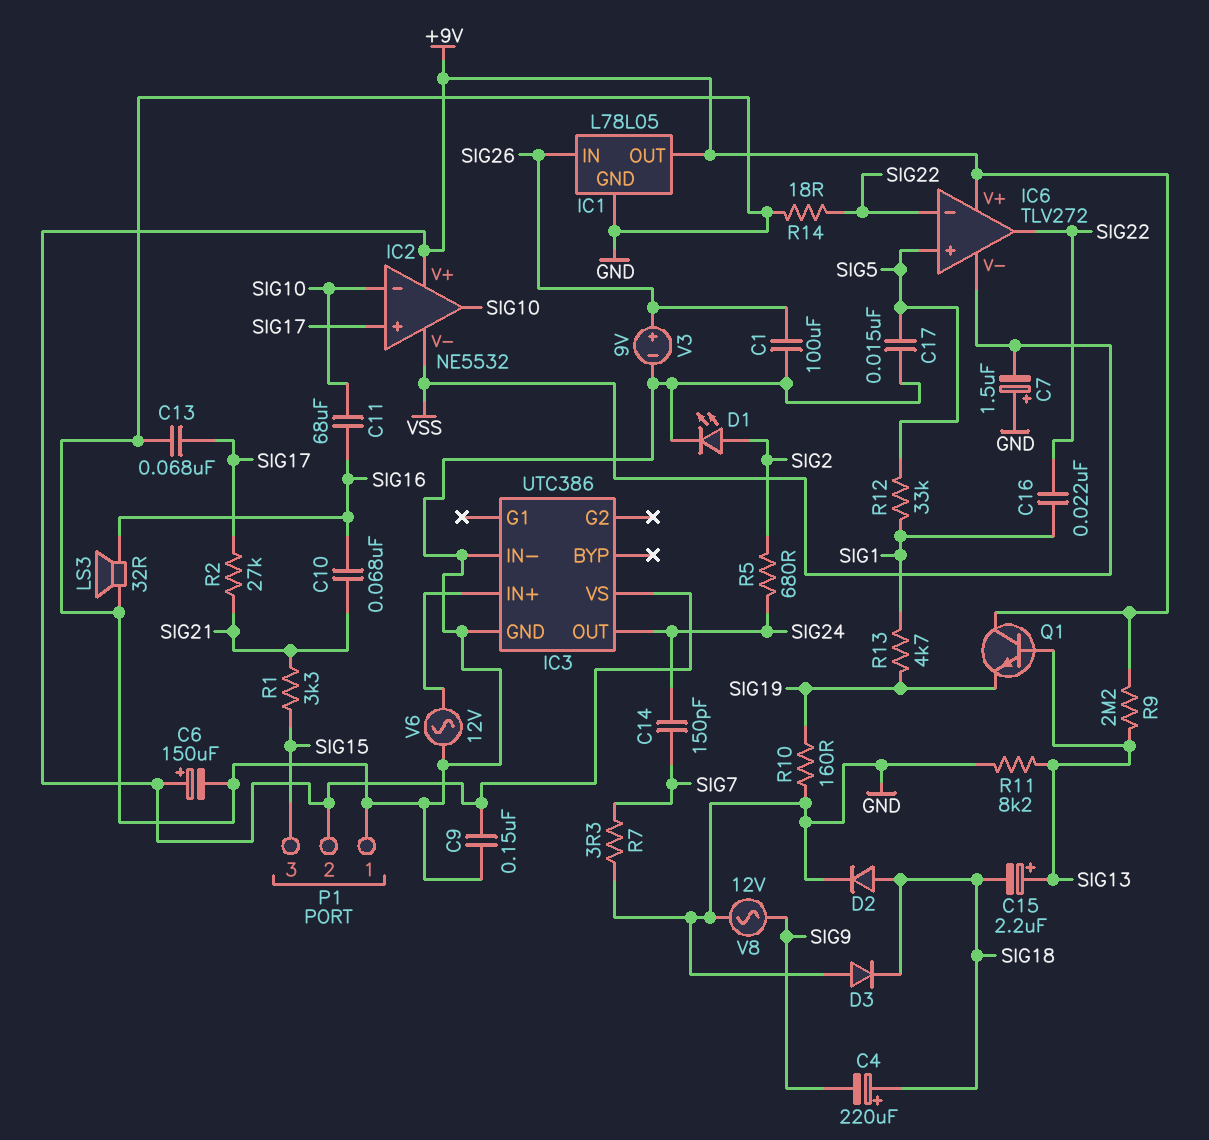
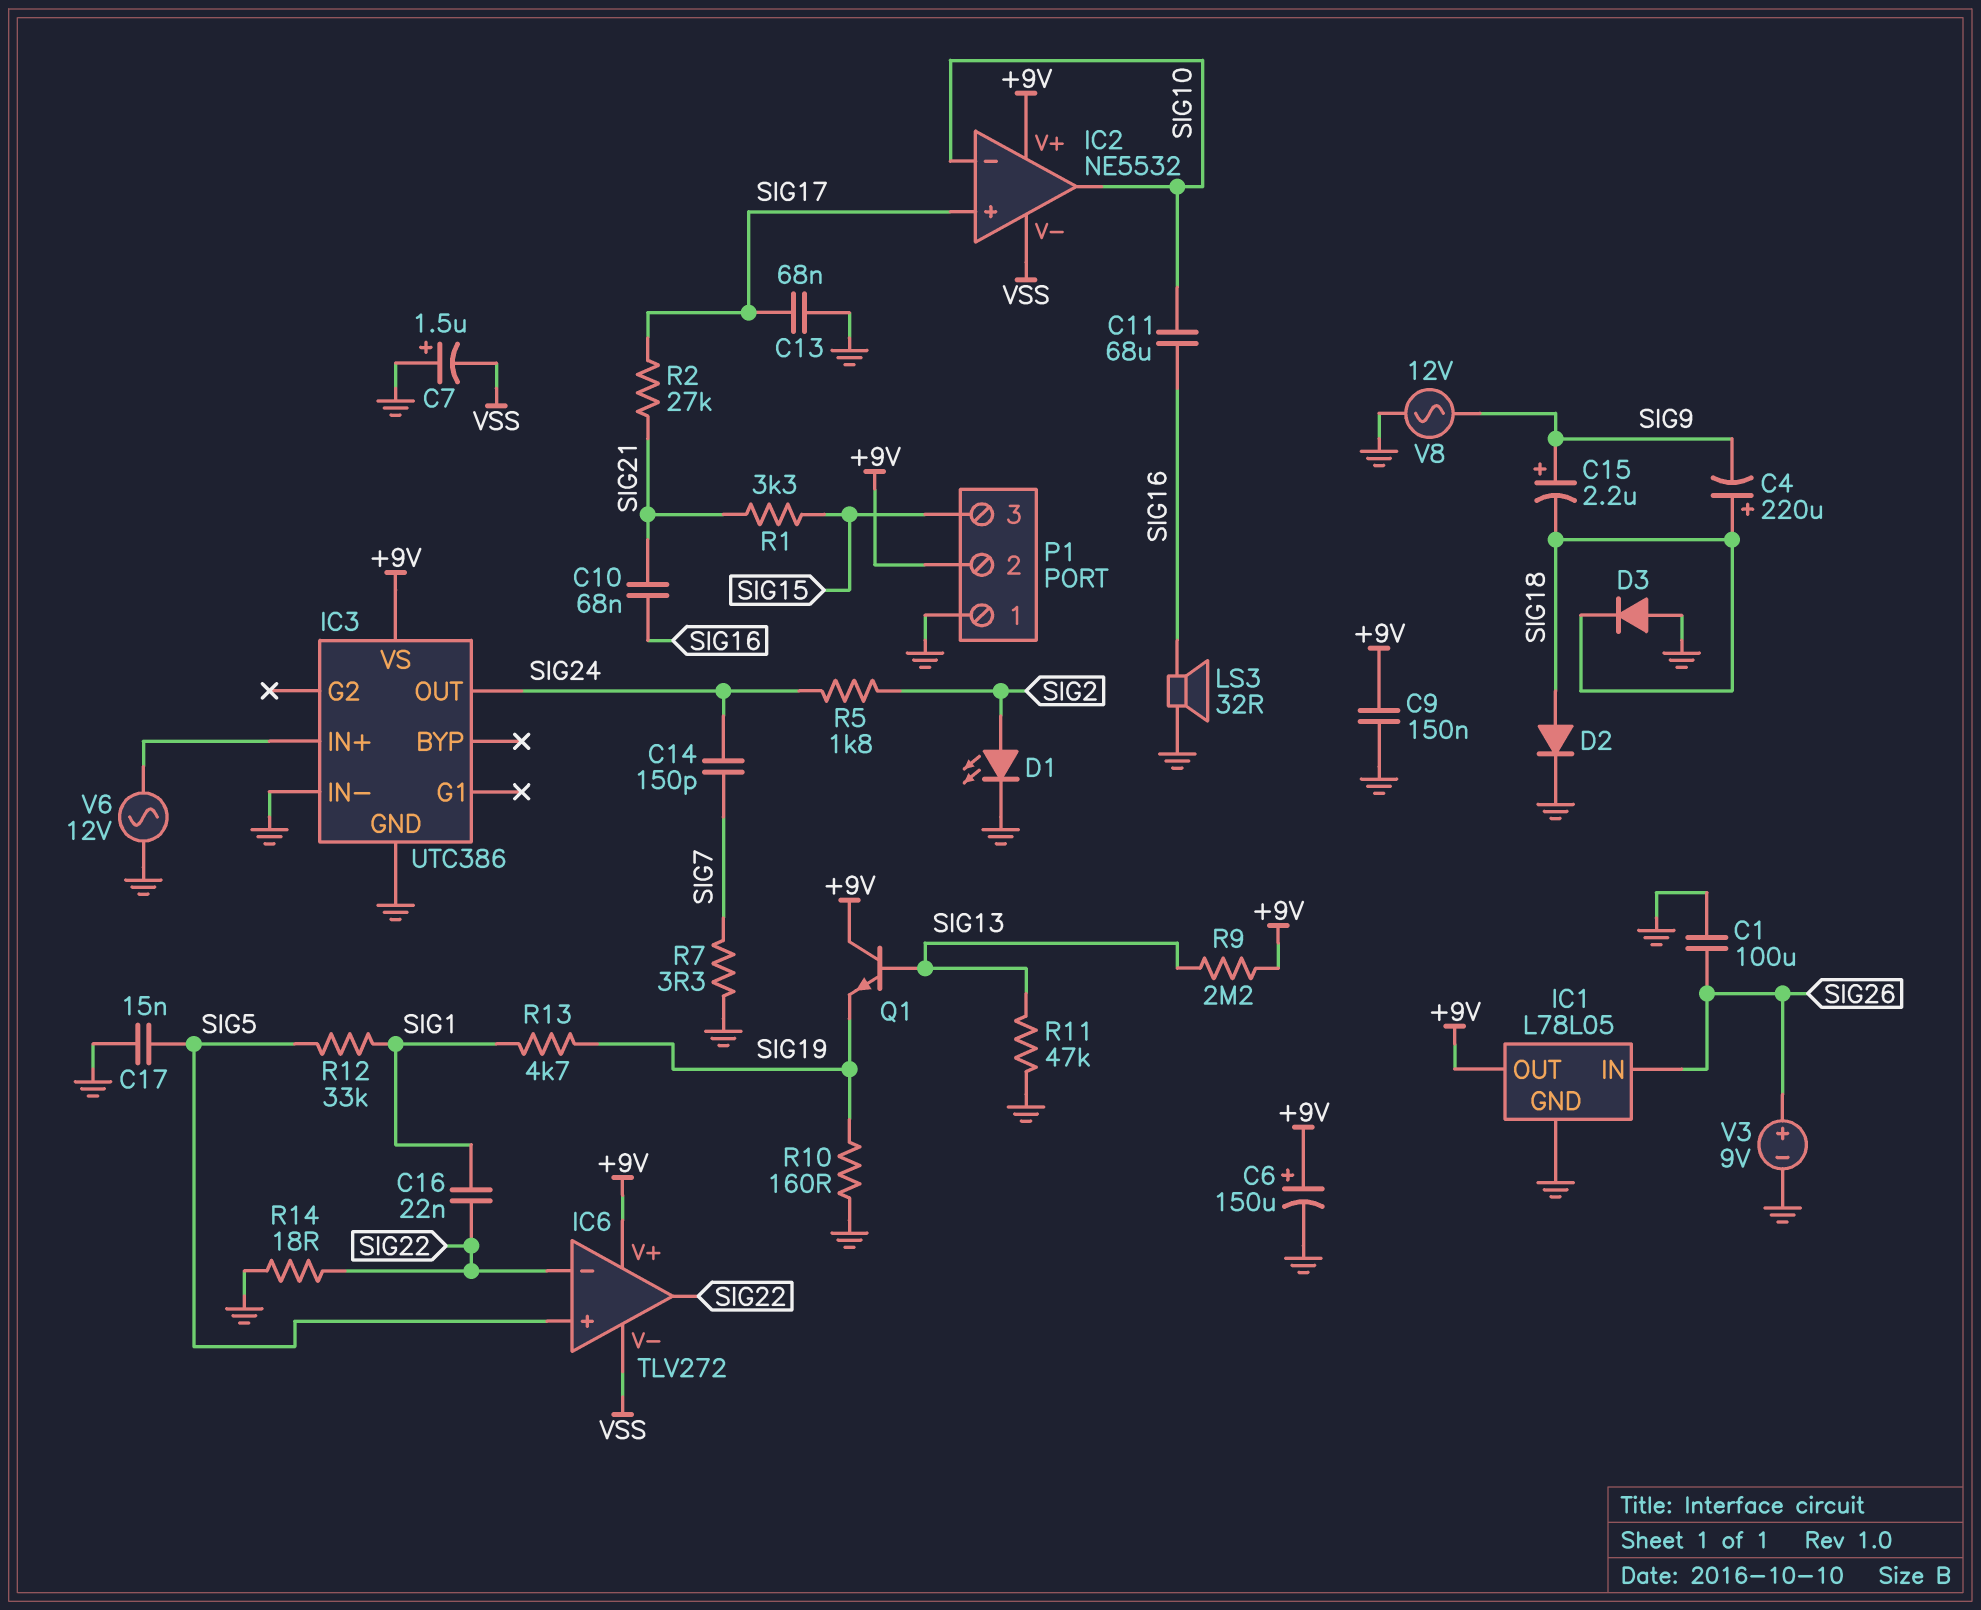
C15: 2.2uF (plus SIG13, minus SIG18) -> 2.2uF (plus SIG9, minus SIG18)
R5: 680 (SIG2, SIG24) -> 1.8k (SIG2, SIG24)
R11: 8.2k (GND, SIG13) -> 47k (GND, SIG13)

